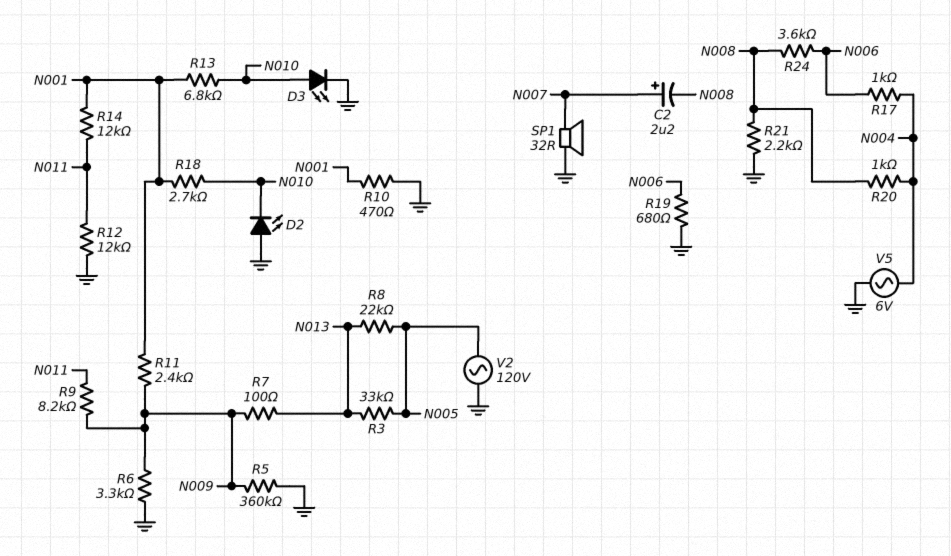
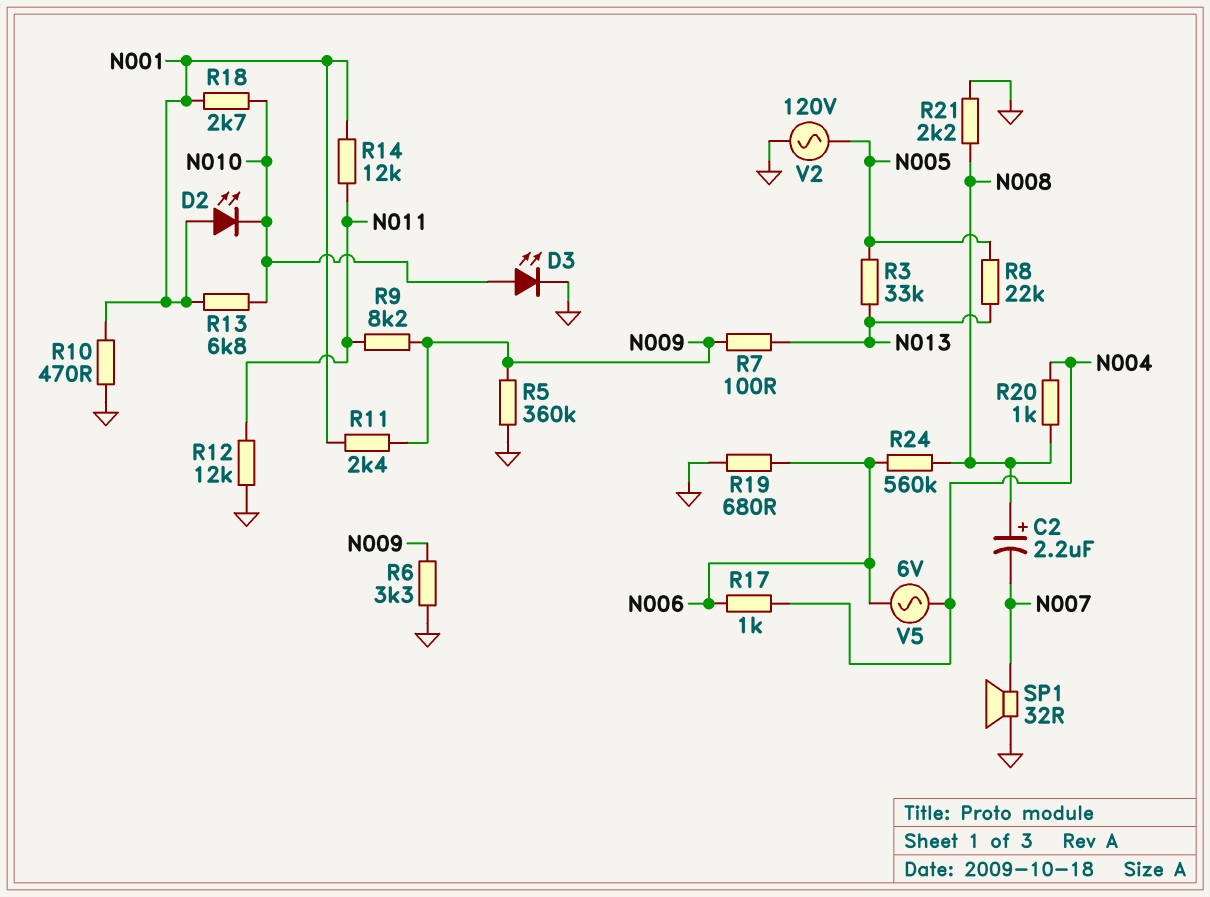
C2: 2.2uF (plus N007, minus N008) -> 2.2uF (plus N008, minus N007)
D2: LED (A GND, K N010) -> LED (A N001, K N010)
R24: 3.6k (N006, N008) -> 560k (N006, N008)
V5: AC 6V (GND, N004) -> AC 6V (N004, N006)

